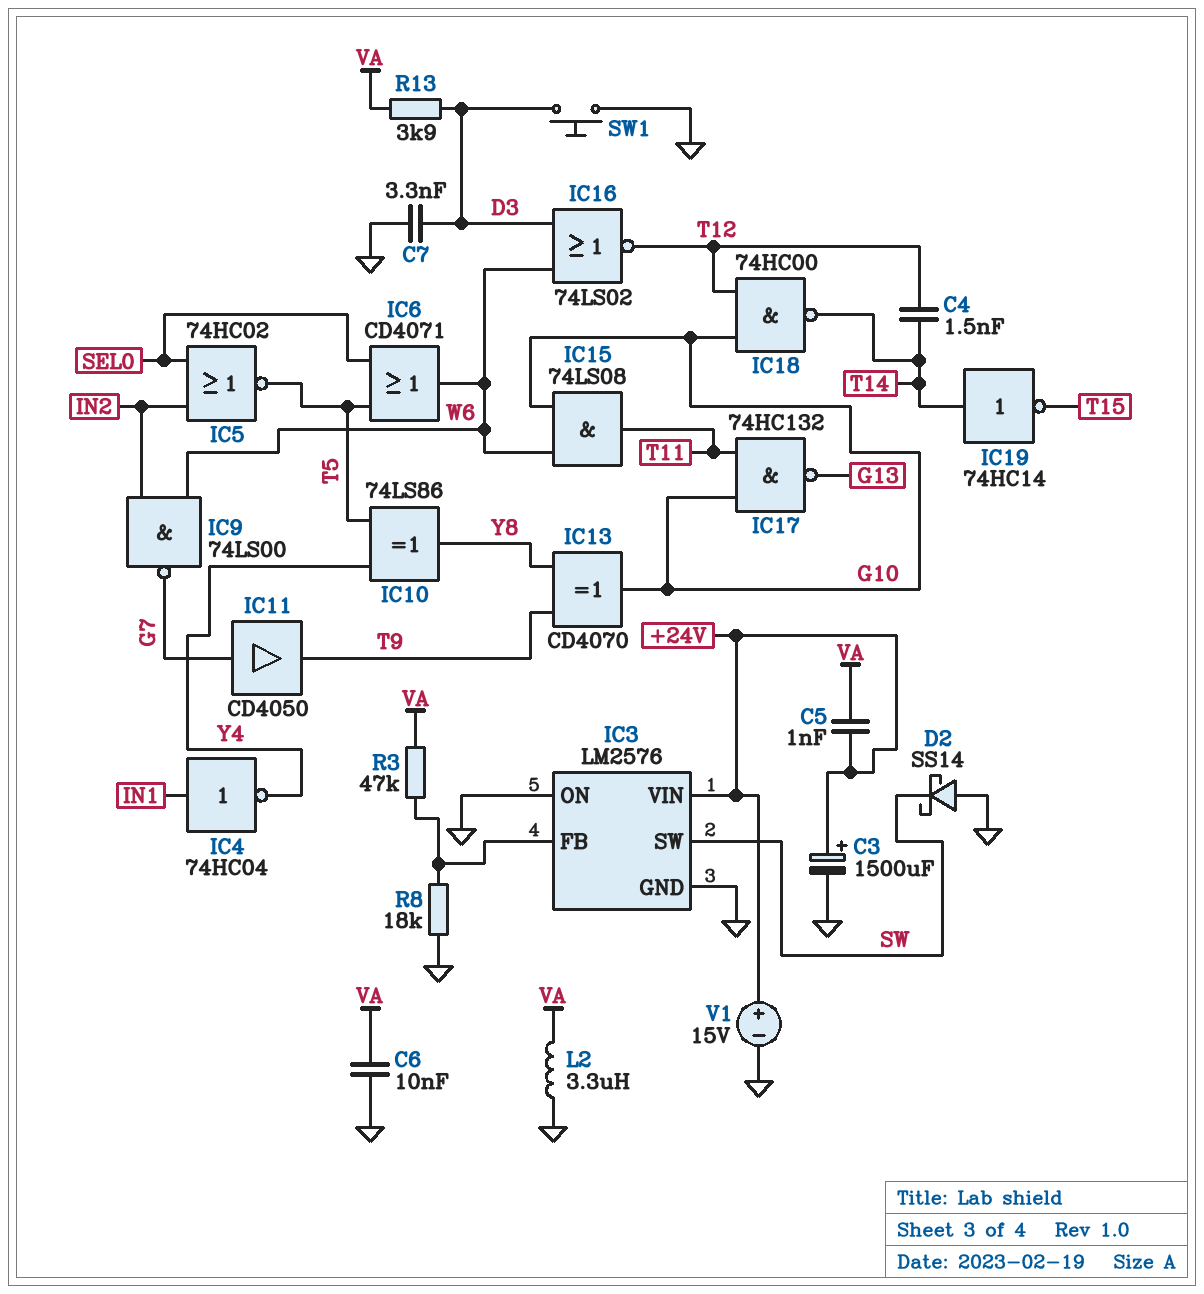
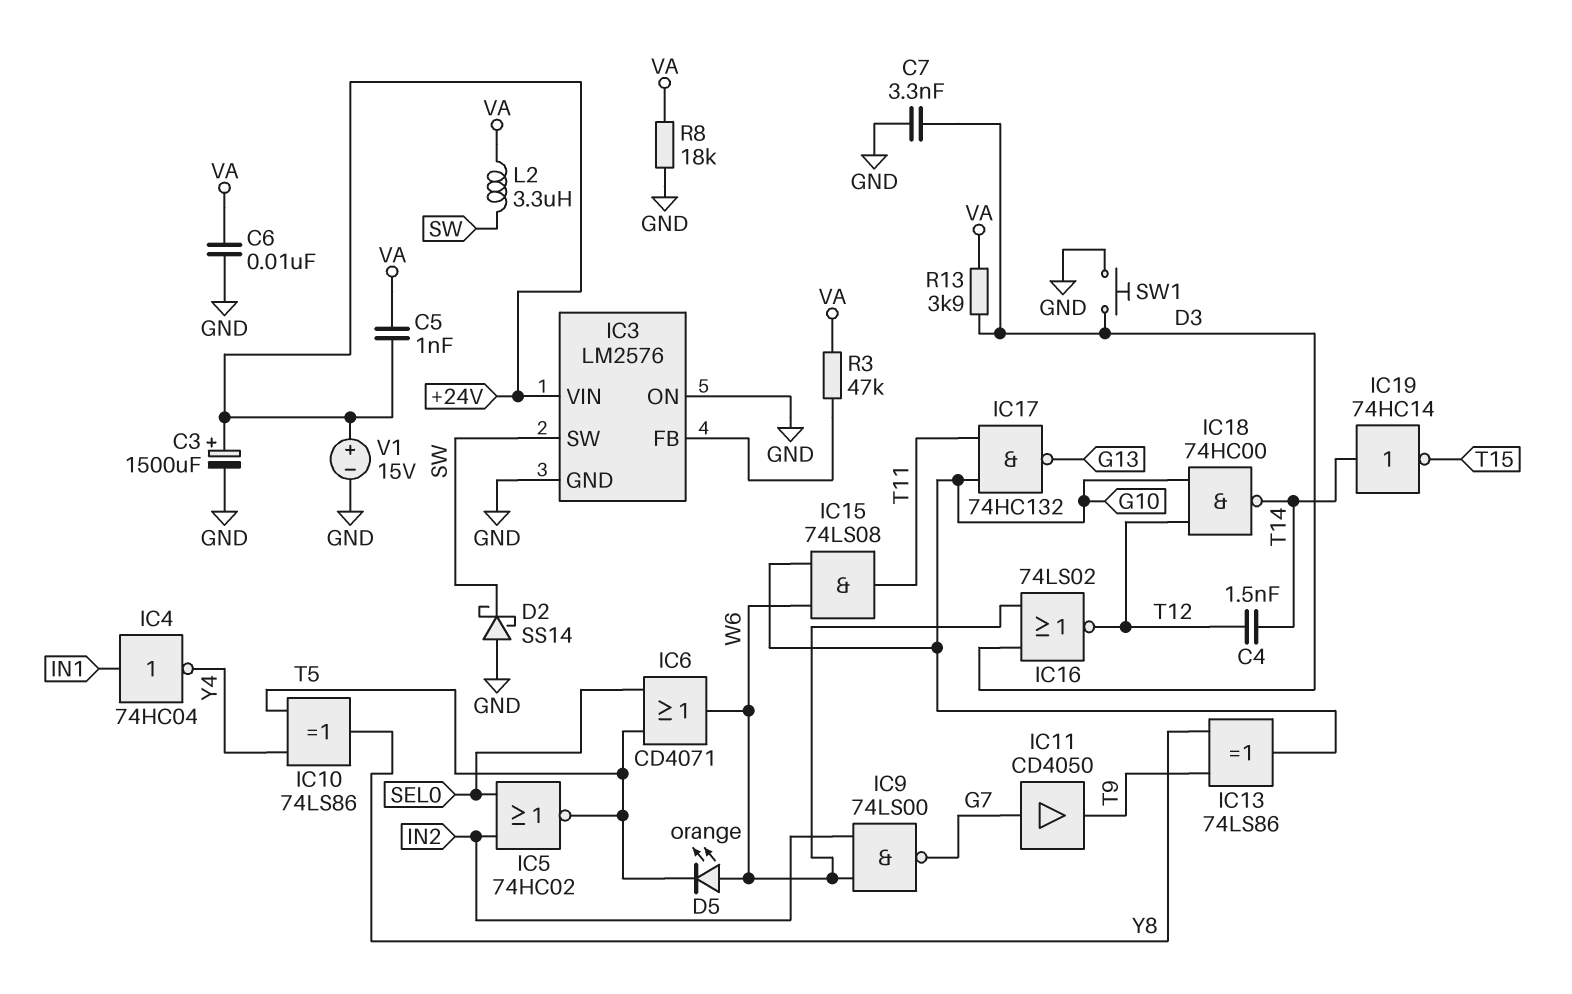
D5: none -> LED orange (A W6, K T5)
IC13: XOR CD4070 (in T9, in Y8, out G10) -> XOR 74LS86 (in T9, in Y8, out G10)
L2: 3.3uH (GND, VA) -> 3.3uH (SW, VA)
R8: 18k (GND, IC3/FB) -> 18k (GND, VA)

